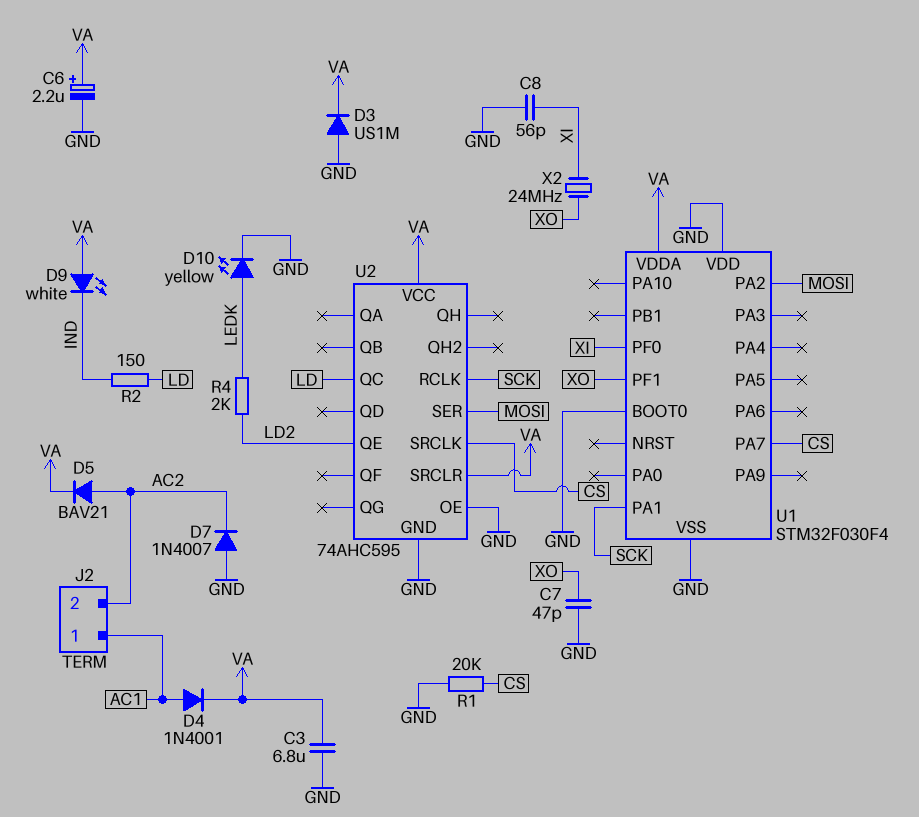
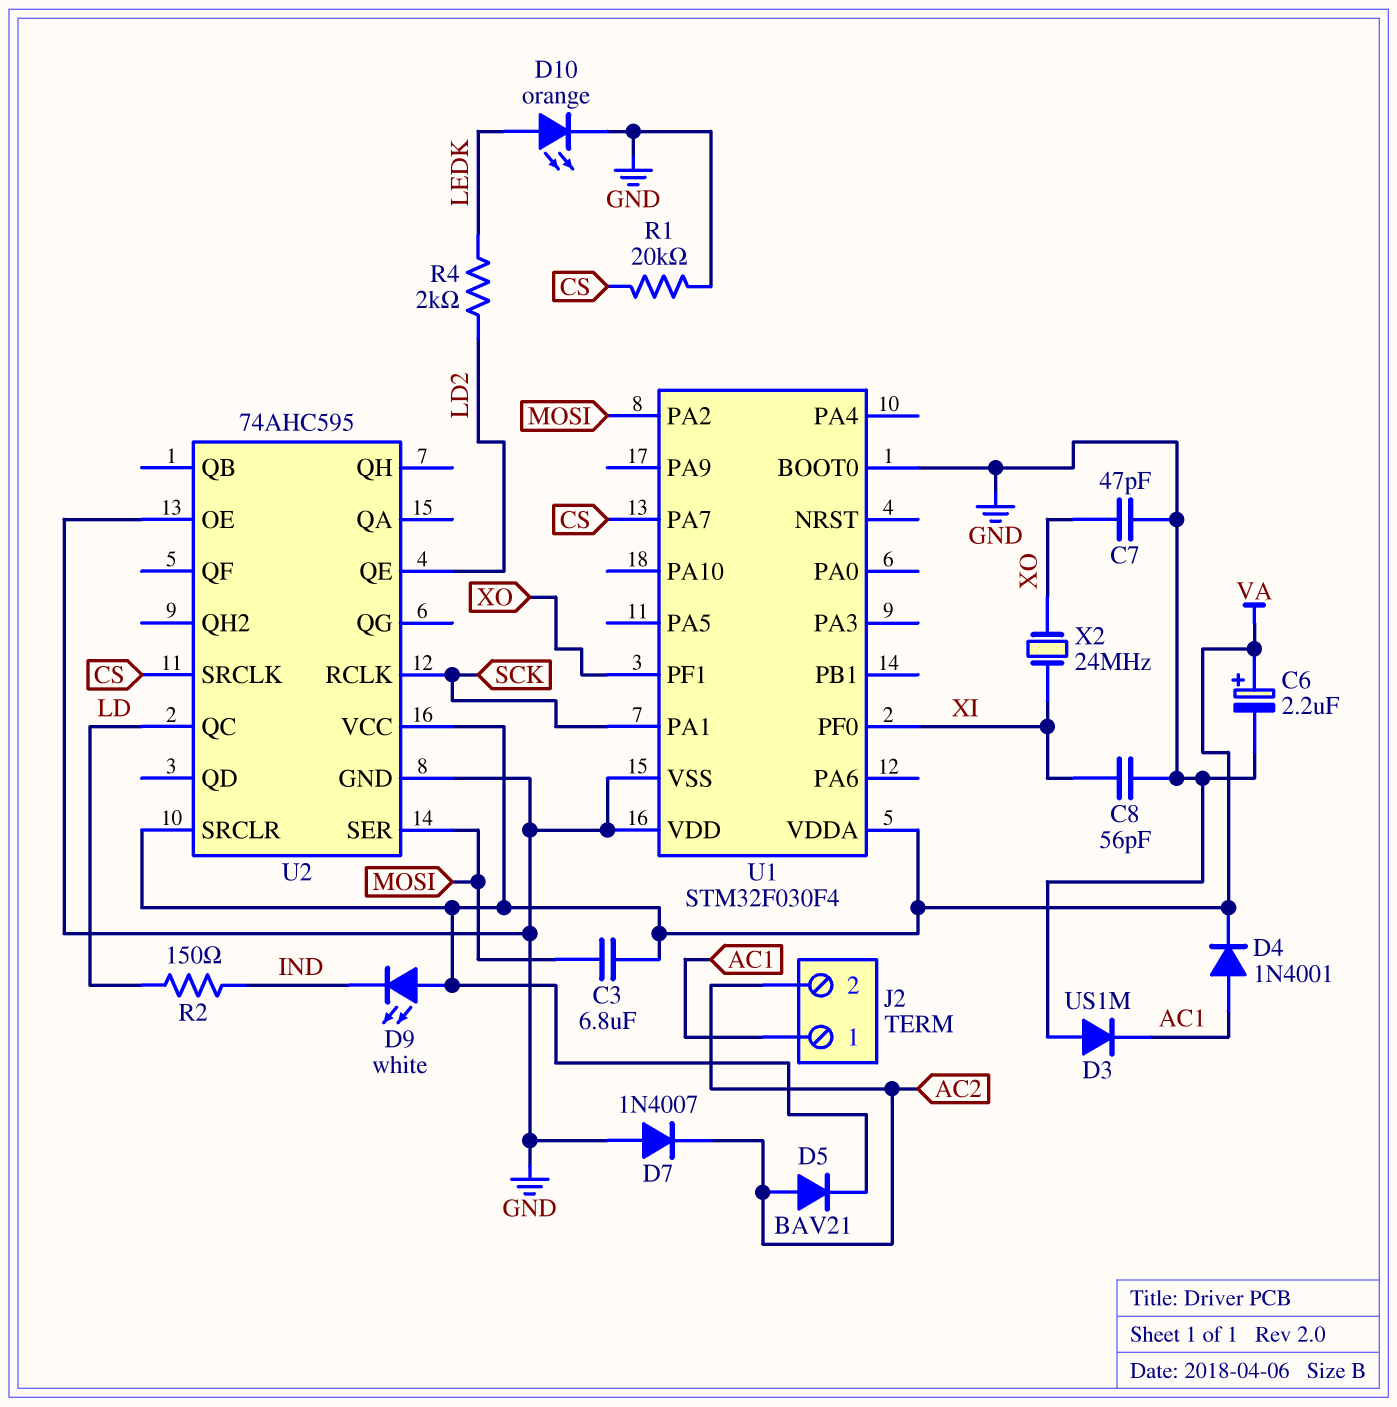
C3: 6.8uF (GND, VA) -> 6.8uF (MOSI, VA)
D3: diode US1M (A GND, K VA) -> diode US1M (A GND, K AC1)
D10: LED yellow (A LEDK, K GND) -> LED orange (A LEDK, K GND)

